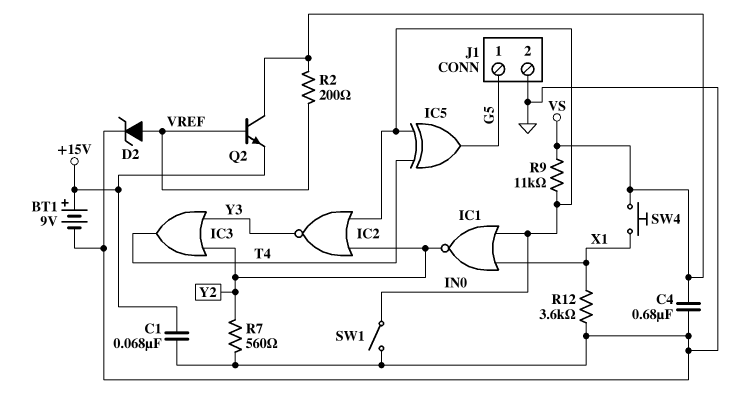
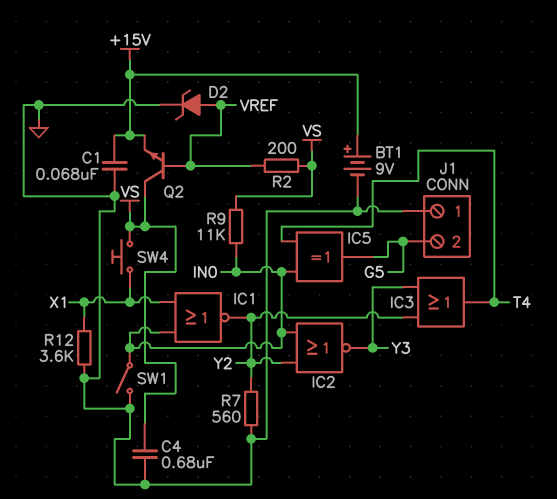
J1 pin 1: G5 -> GND
J1 pin 2: GND -> G5

